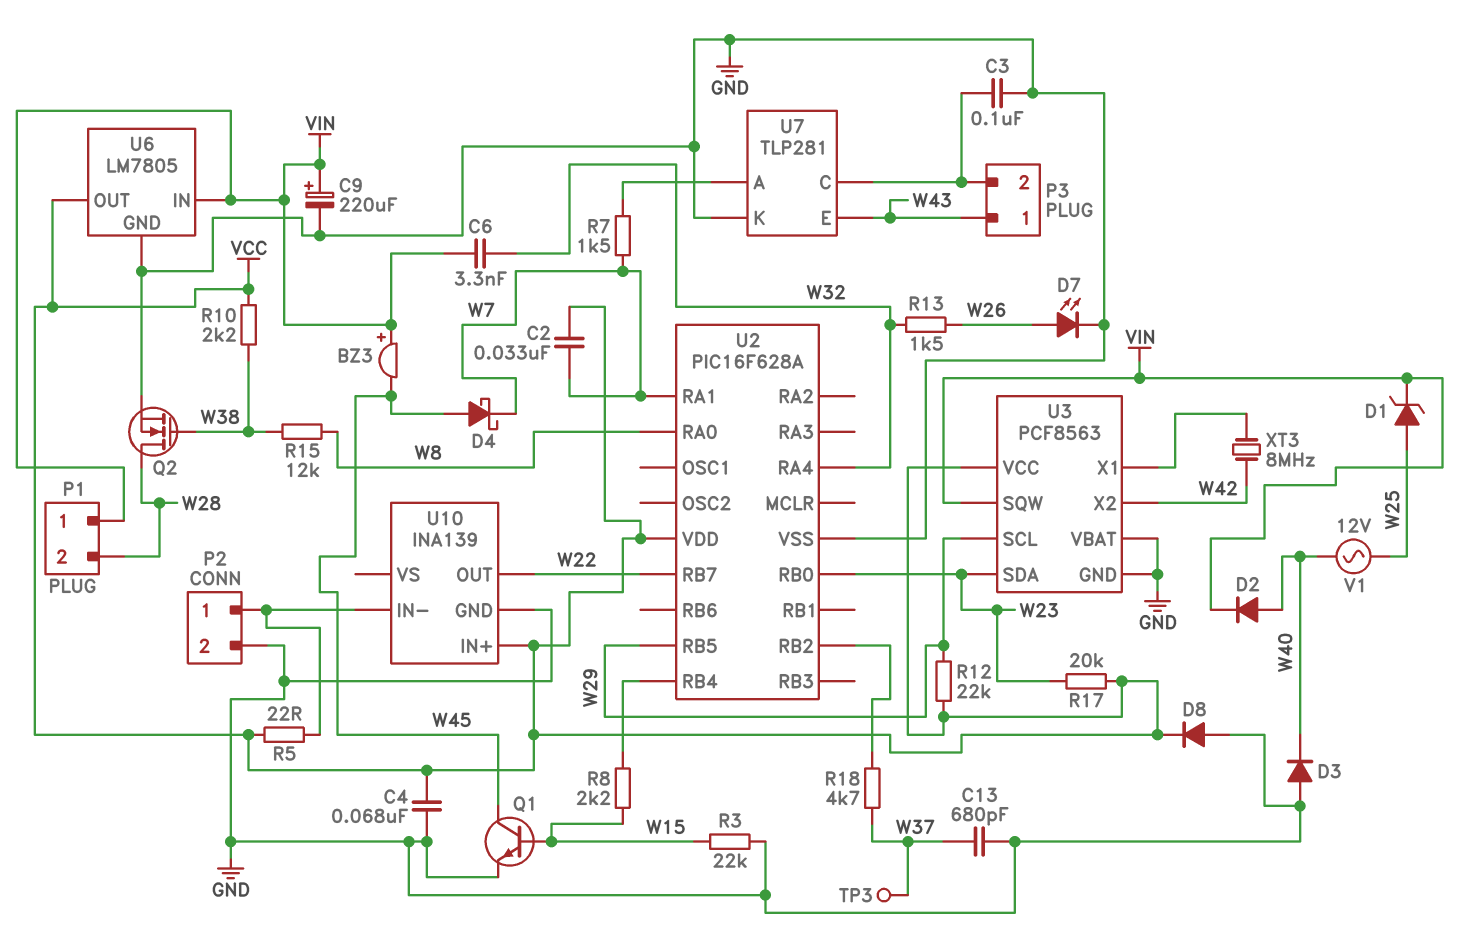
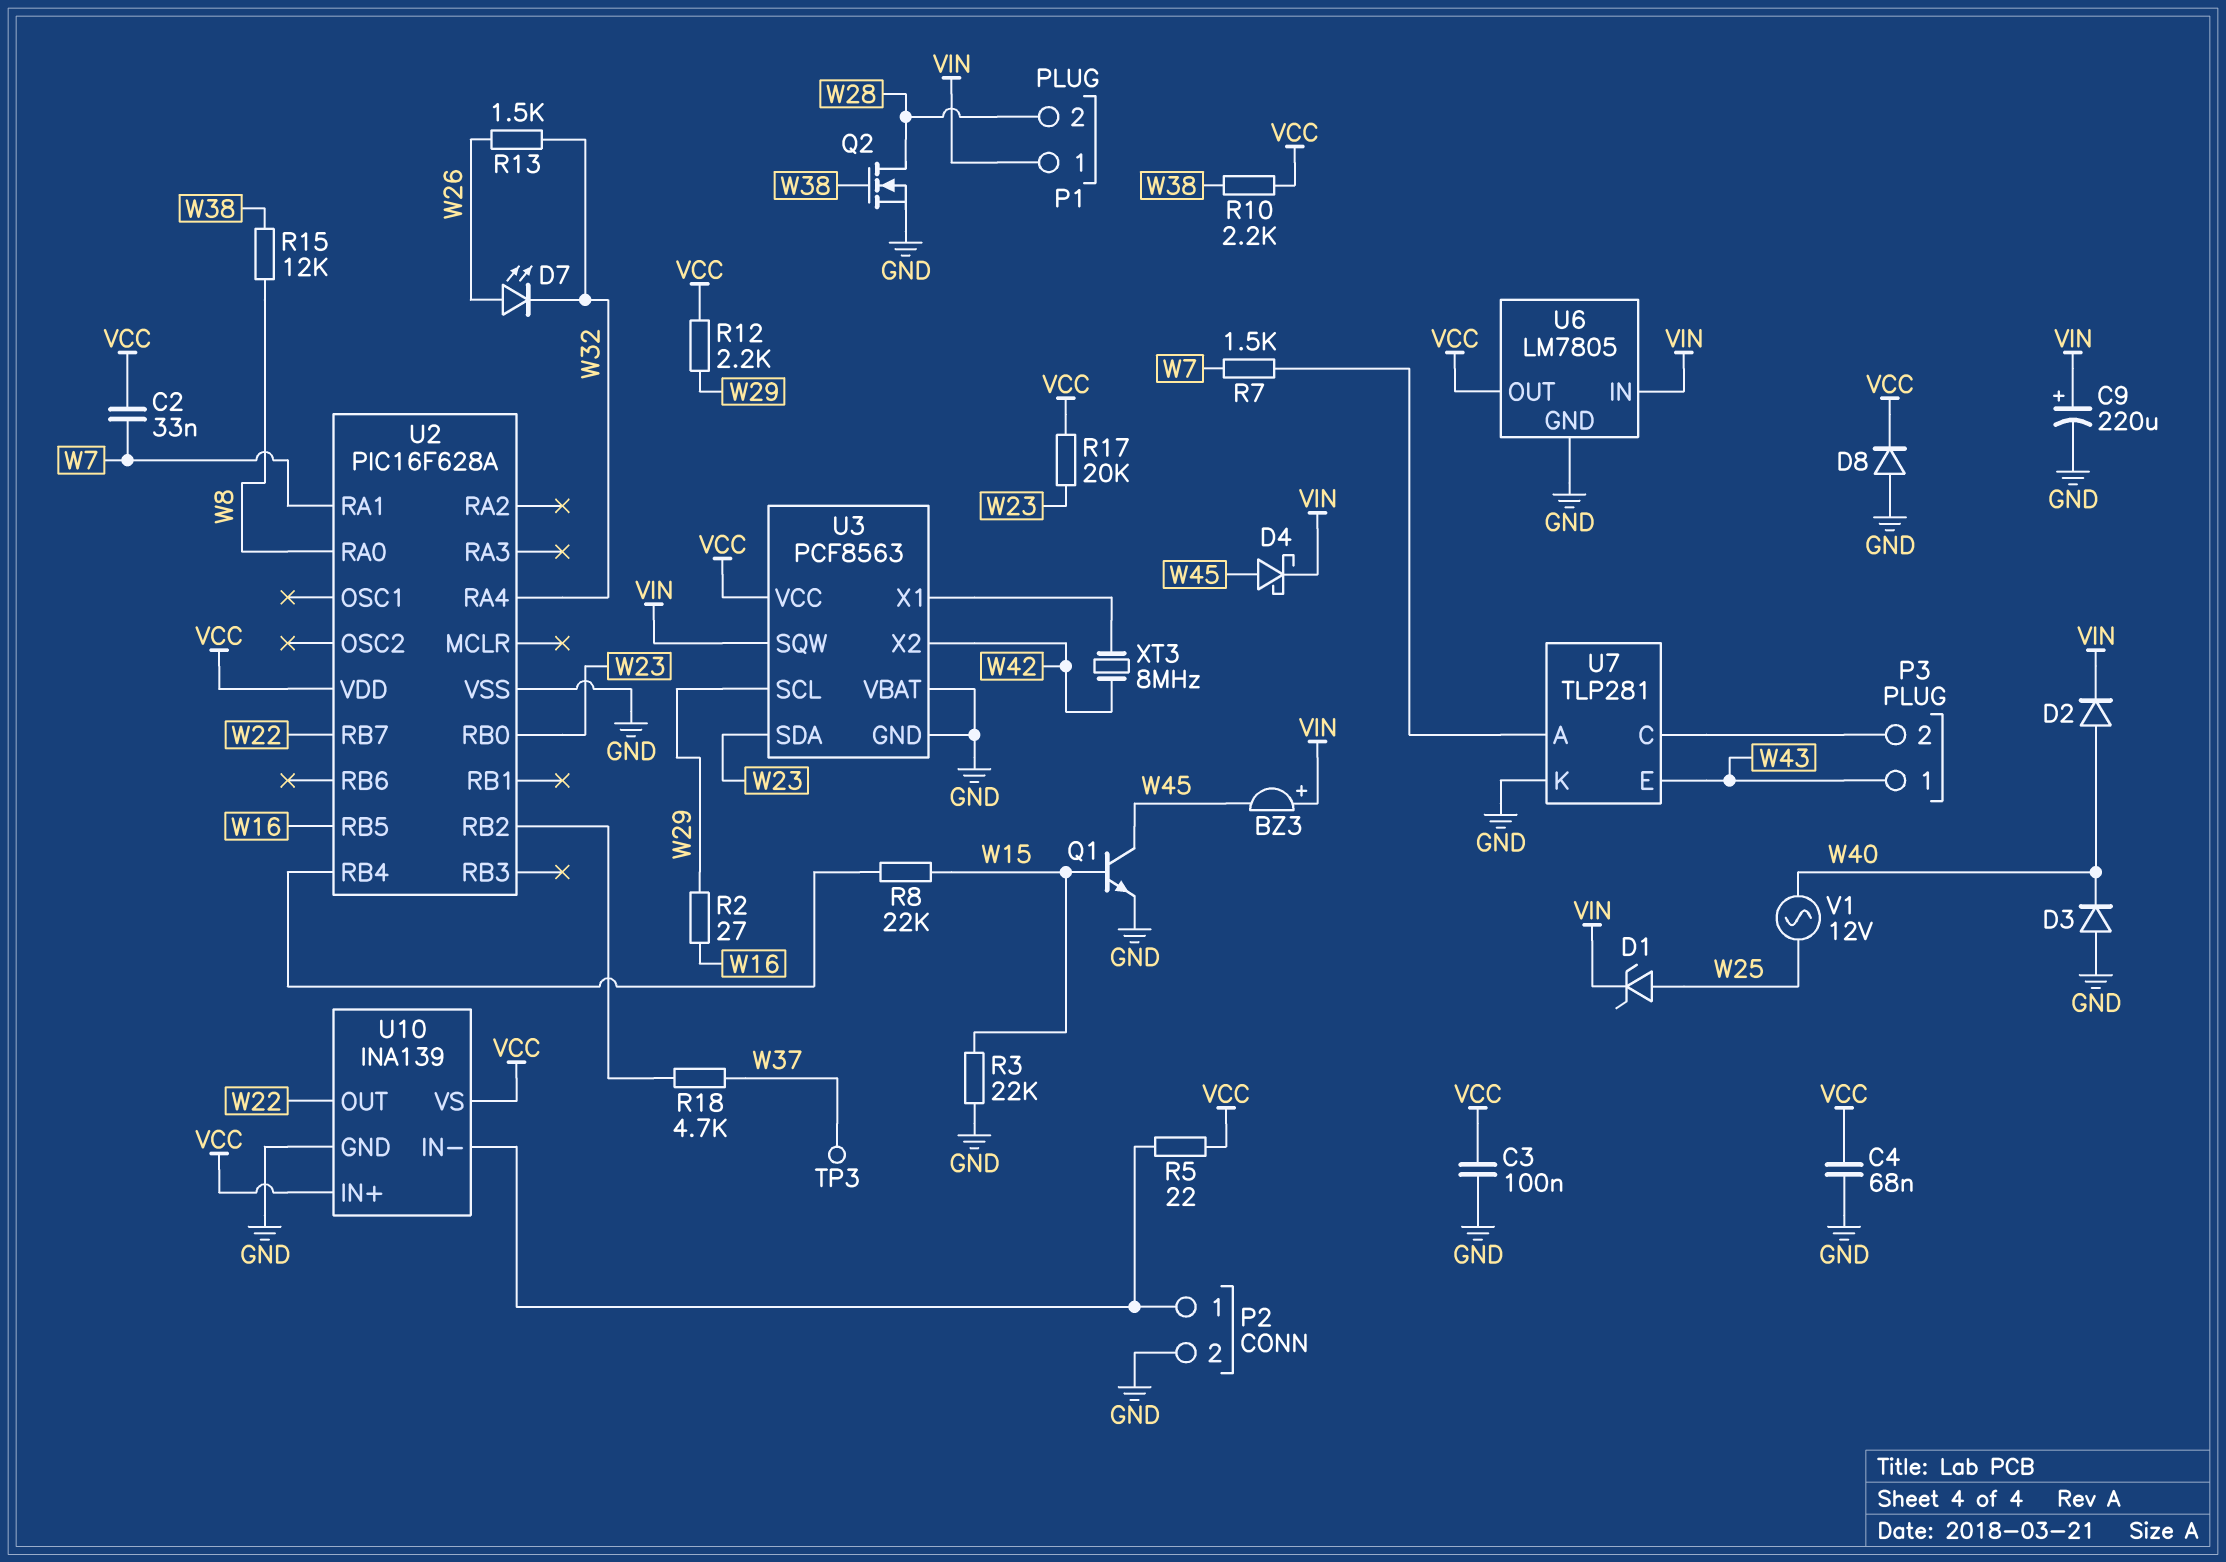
C3: 100nF (GND, P3/2) -> 100nF (GND, VCC)
C6: 3.3nF (VIN, W32) -> none
C13: 680pF (GND, W37) -> none
D4: schottky (A W45, K W7) -> schottky (A W45, K VIN)
D7: LED (A W26, K GND) -> LED (A W26, K W32)
R2: none -> 27 (W16, W29)
R8: 2.2k (U2/RB4, W15) -> 22k (U2/RB4, W15)
R12: 22k (VCC, W29) -> 2.2k (VCC, W29)
U2 pin RB5: W29 -> W16
U10 pin VS: none -> VCC

